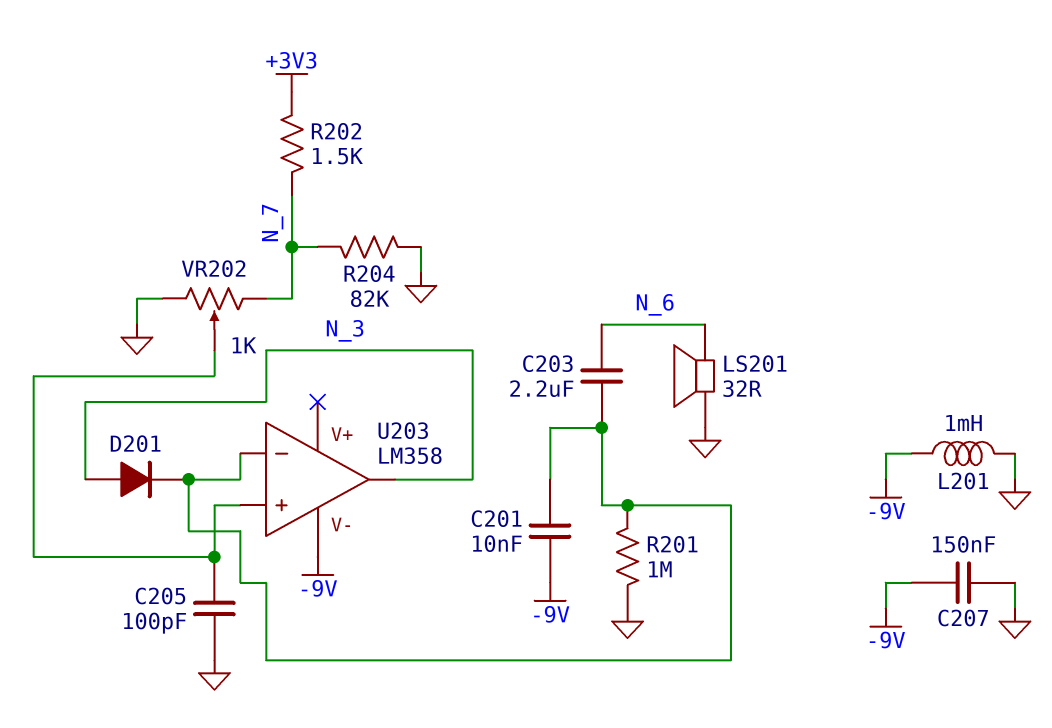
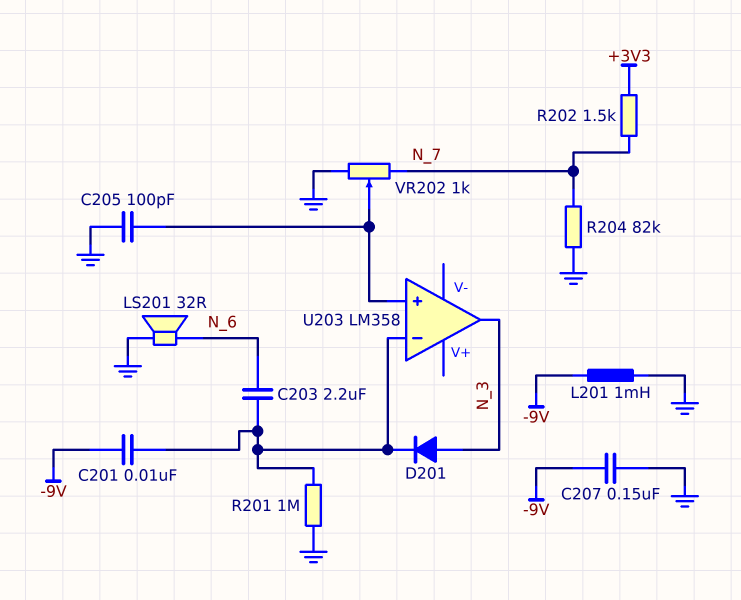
U203 pin V-: -9V -> none

